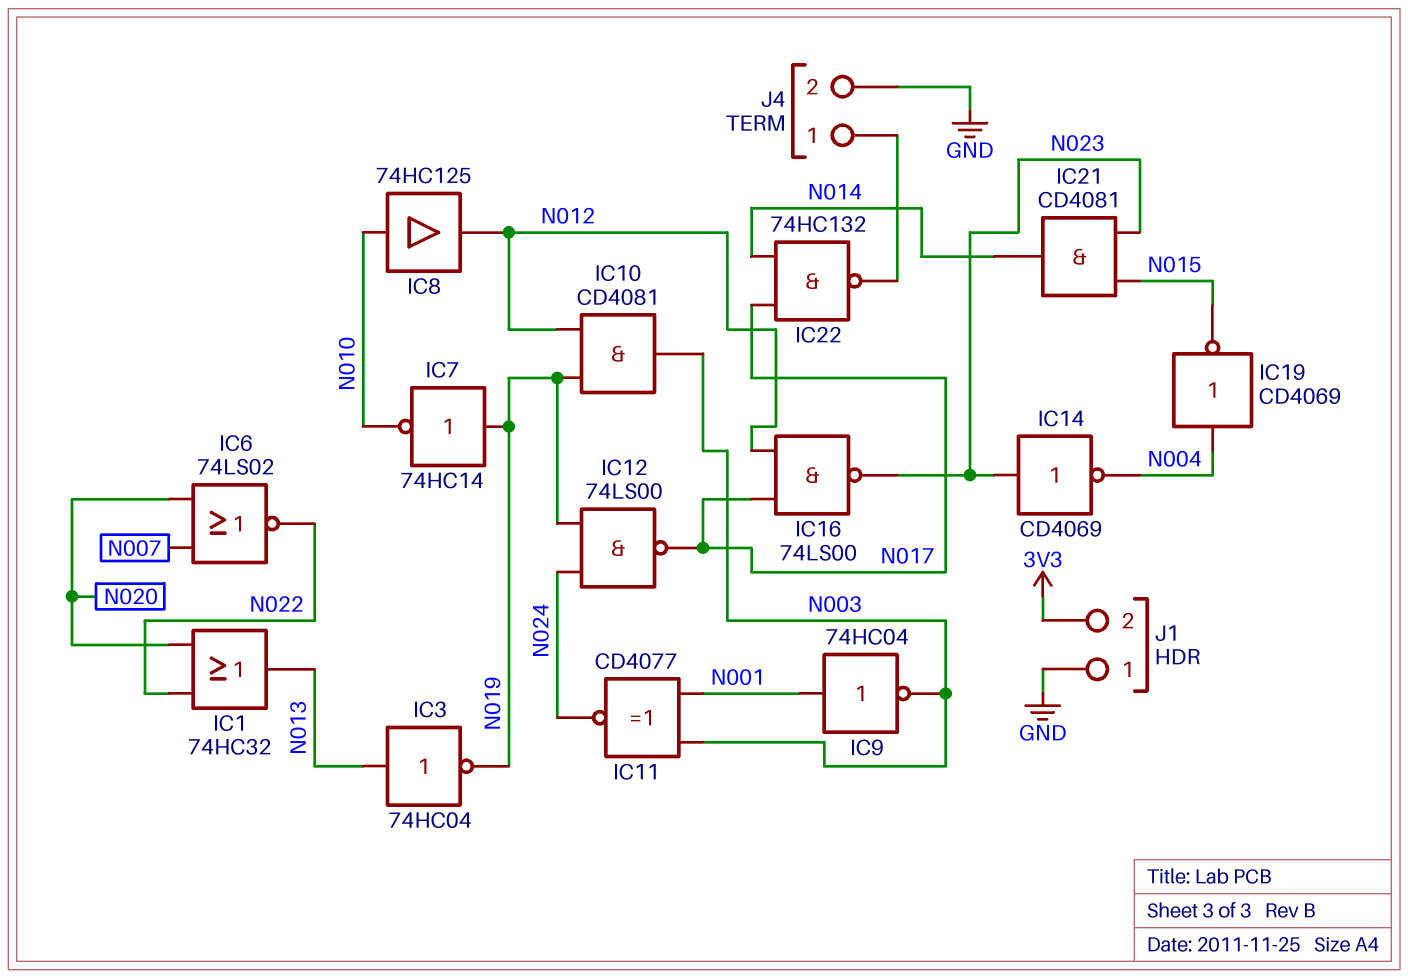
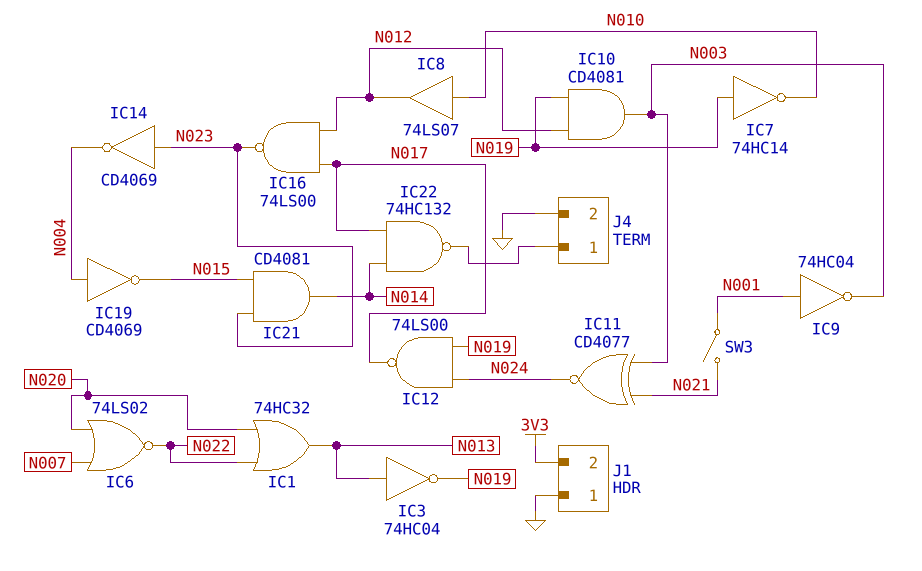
IC8: buffer 74HC125 (in N010, out N012) -> buffer 74LS07 (in N010, out N012)
IC11: XNOR CD4077 (in N001, in N003, out N024) -> XNOR CD4077 (in N003, in N021, out N024)
SW3: none -> switch (N001, N021)

